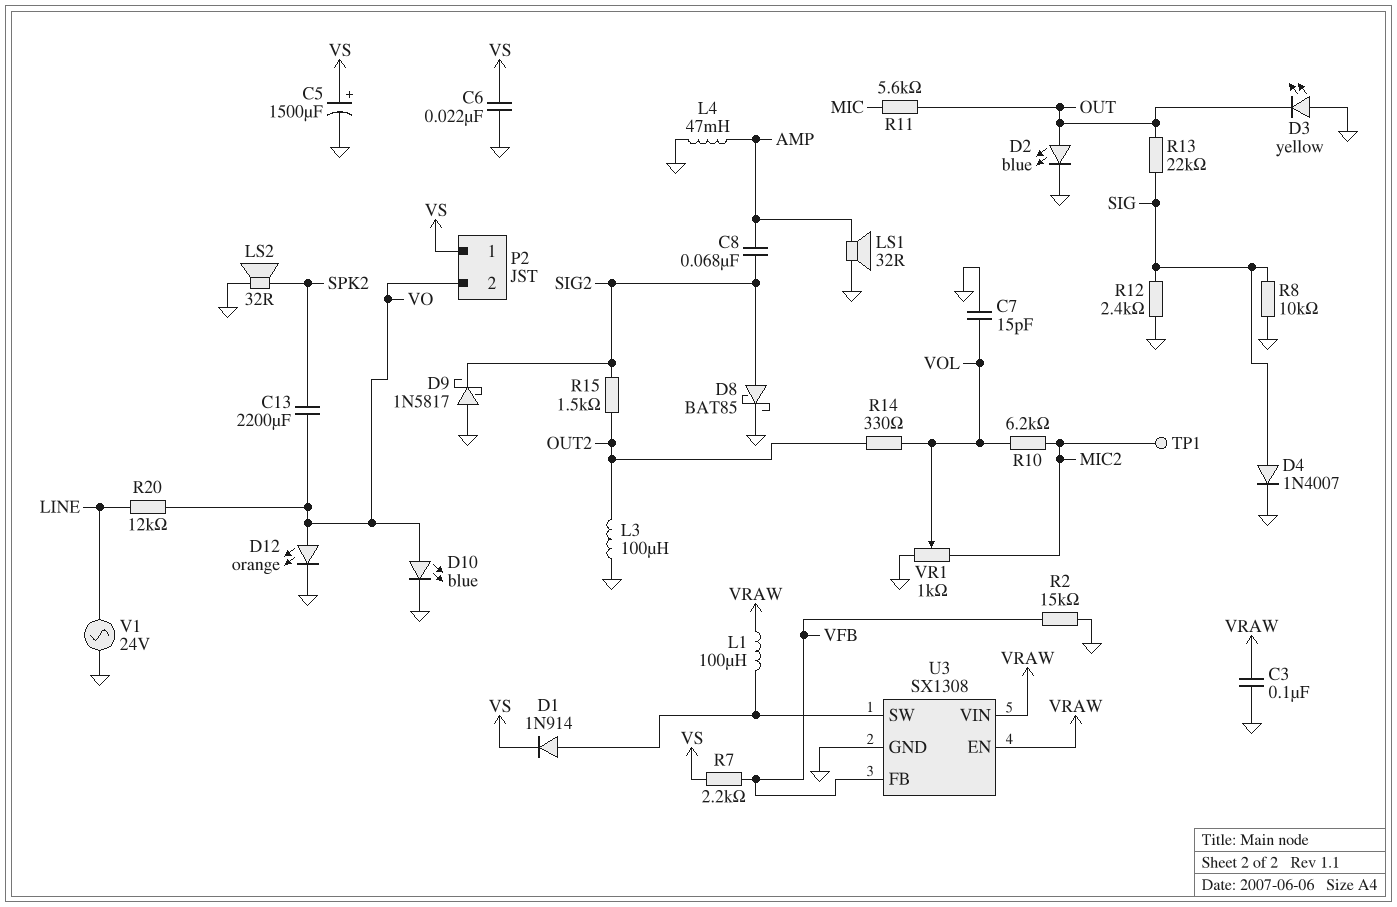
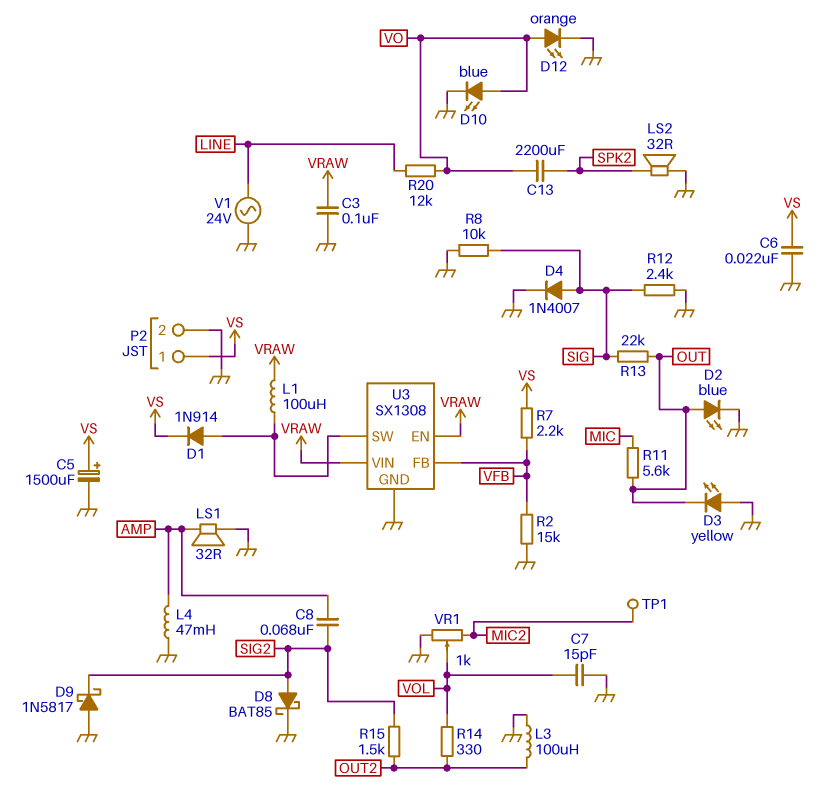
P2 pin 2: VO -> GND
R10: 6.2k (MIC2, VOL) -> none

